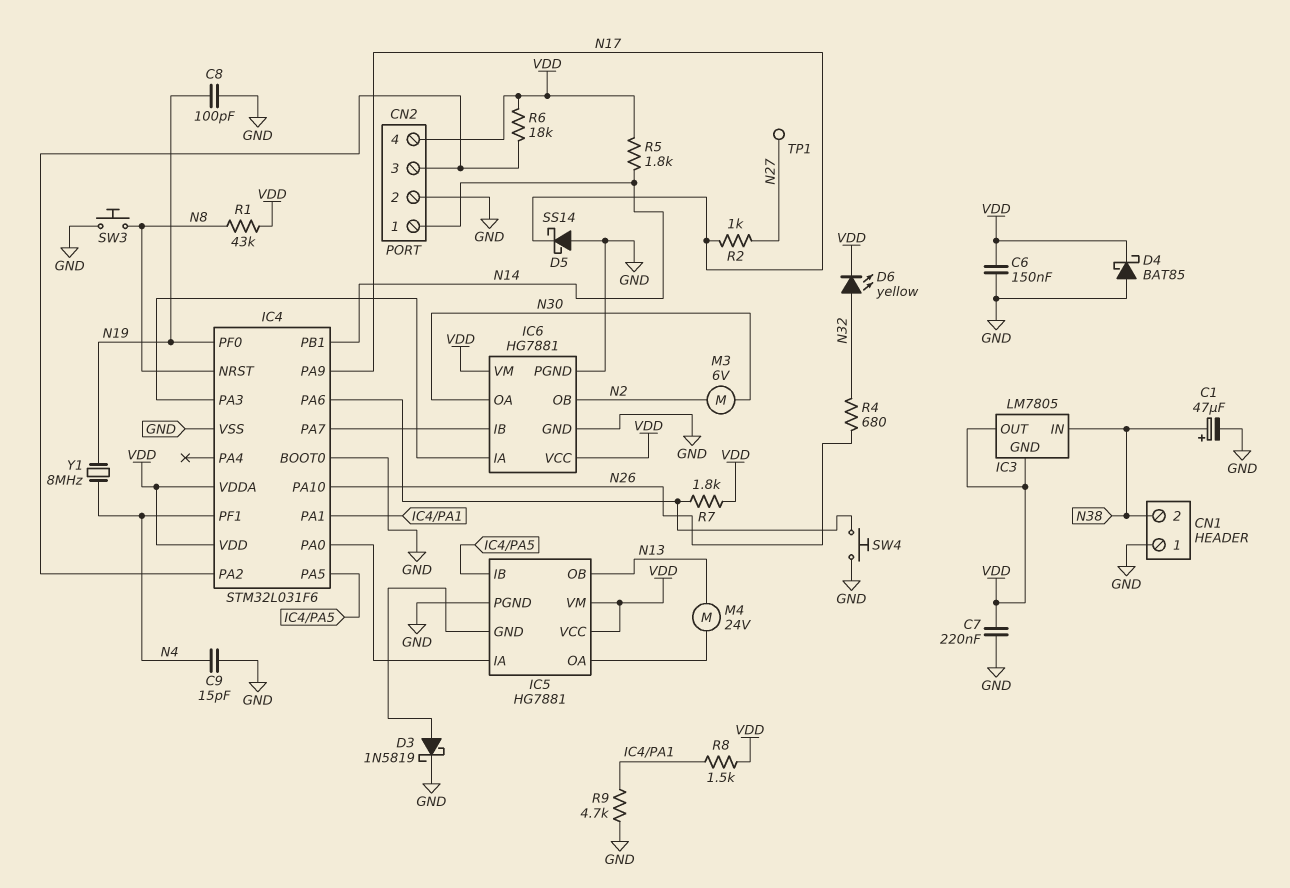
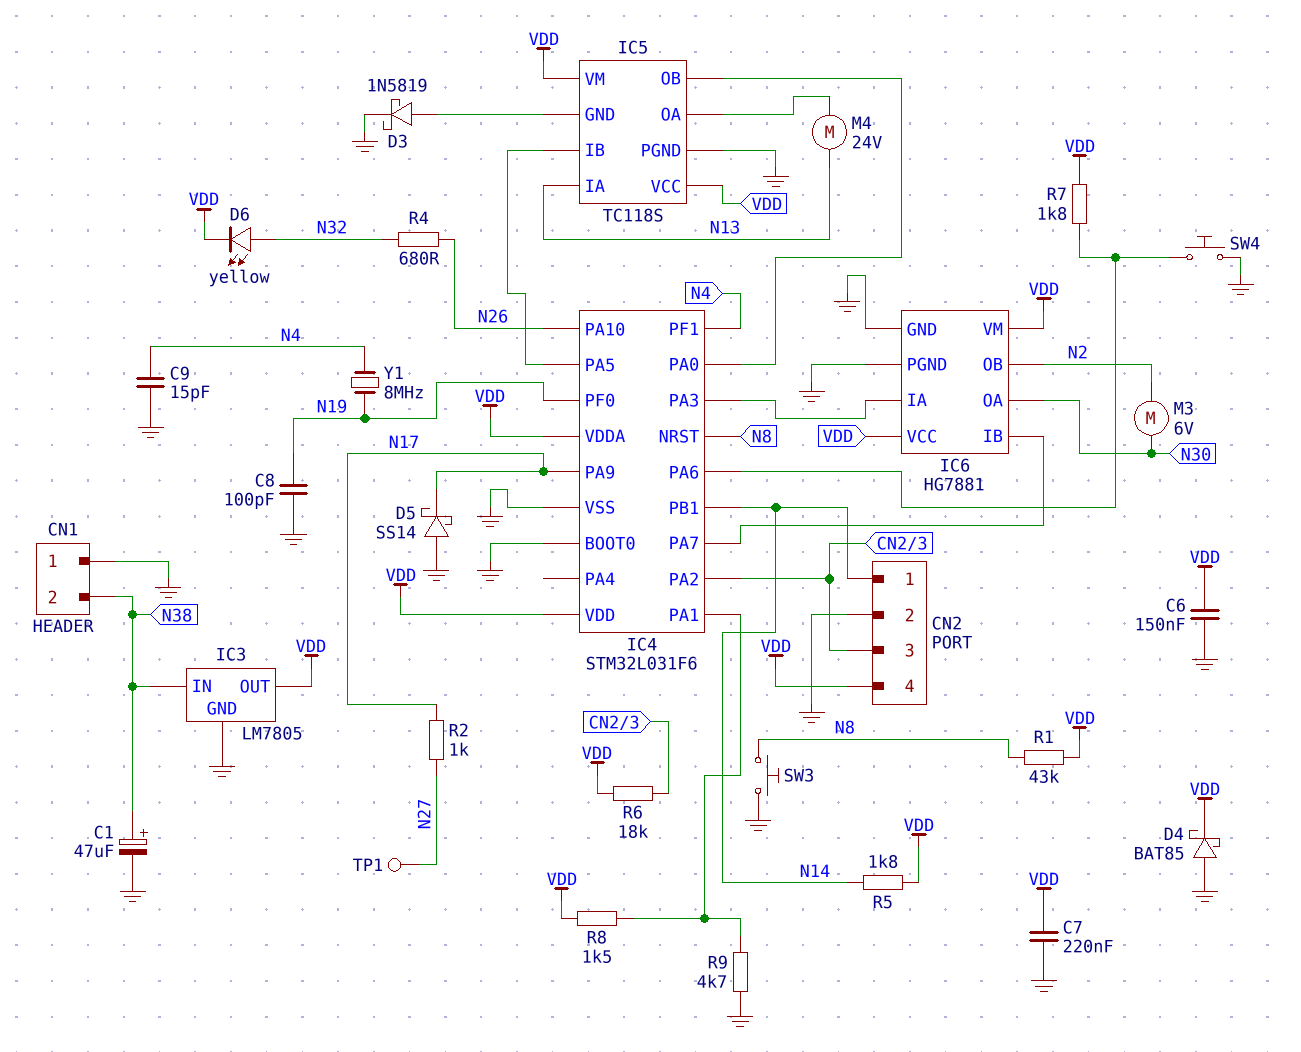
IC3 pin GND: VDD -> GND
IC5: HG7881 -> TC118S
IC5 pin IA: IC4/PA0 -> N13
IC5 pin OB: N13 -> IC4/PA0

